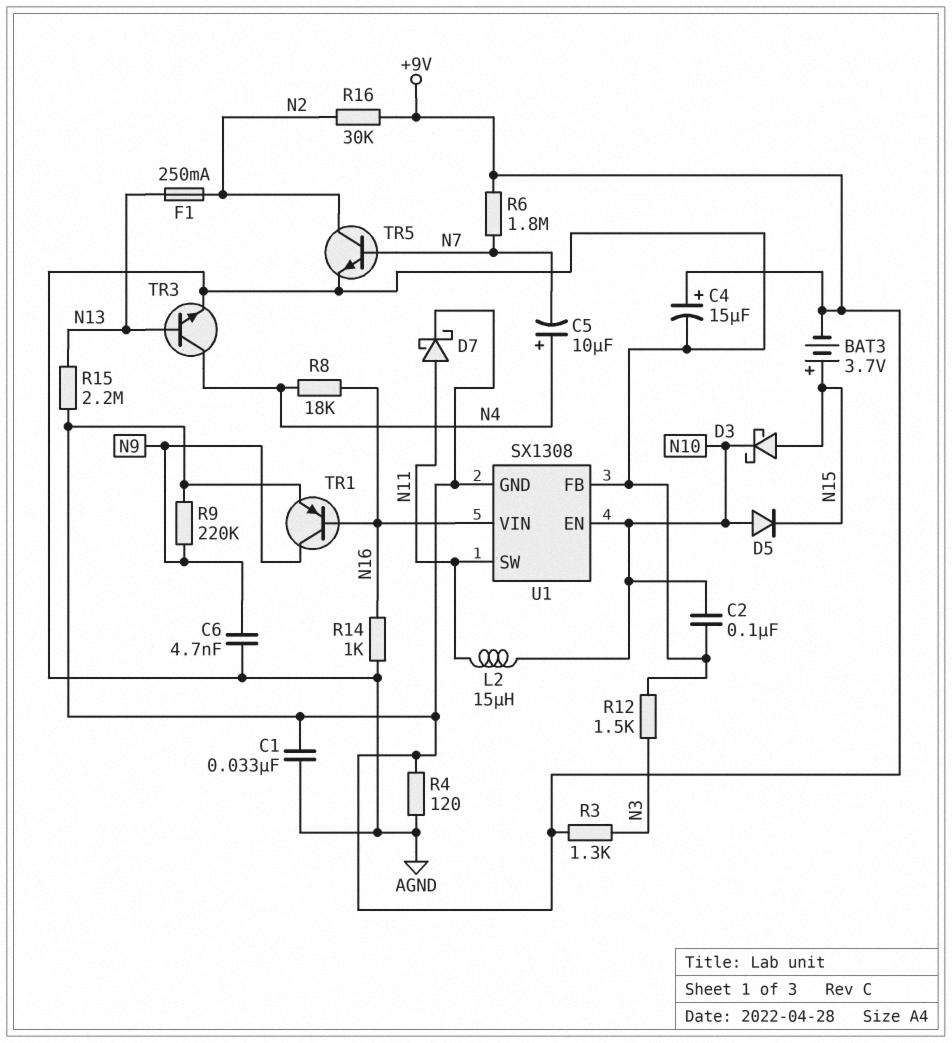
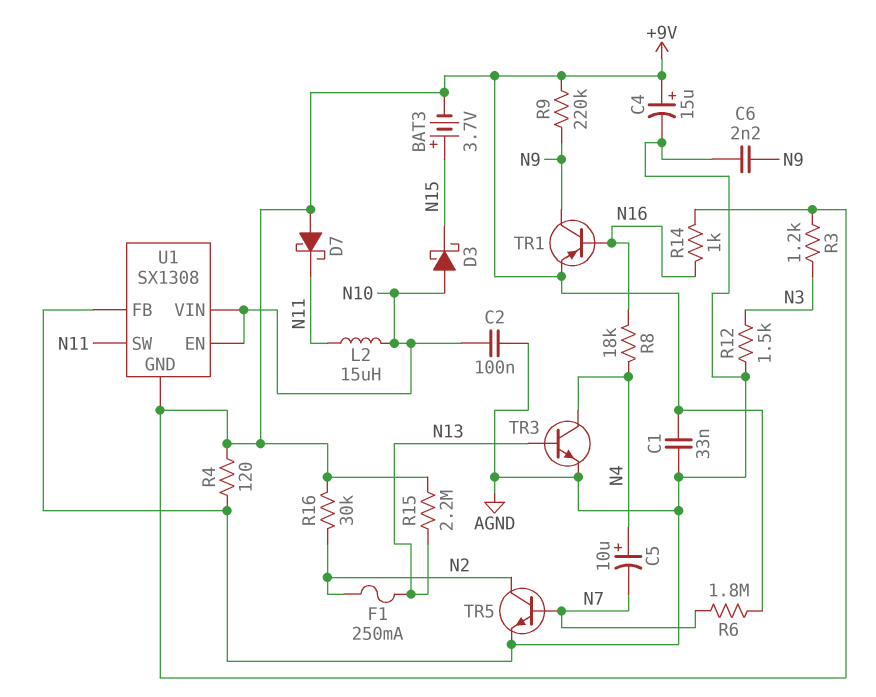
C6: 4.7nF (AGND, N9) -> 2.2nF (AGND, N9)
D3: schottky (A N15, K N10) -> schottky (A N10, K N15)
D5: diode (A N10, K N15) -> none
D7: schottky (A N11, K +9V) -> schottky (A +9V, K N11)
R3: 1.3k (+9V, N3) -> 1.2k (+9V, N3)
R14: 1k (AGND, N16) -> 1k (+9V, N16)
U1 pin VIN: N16 -> N10

